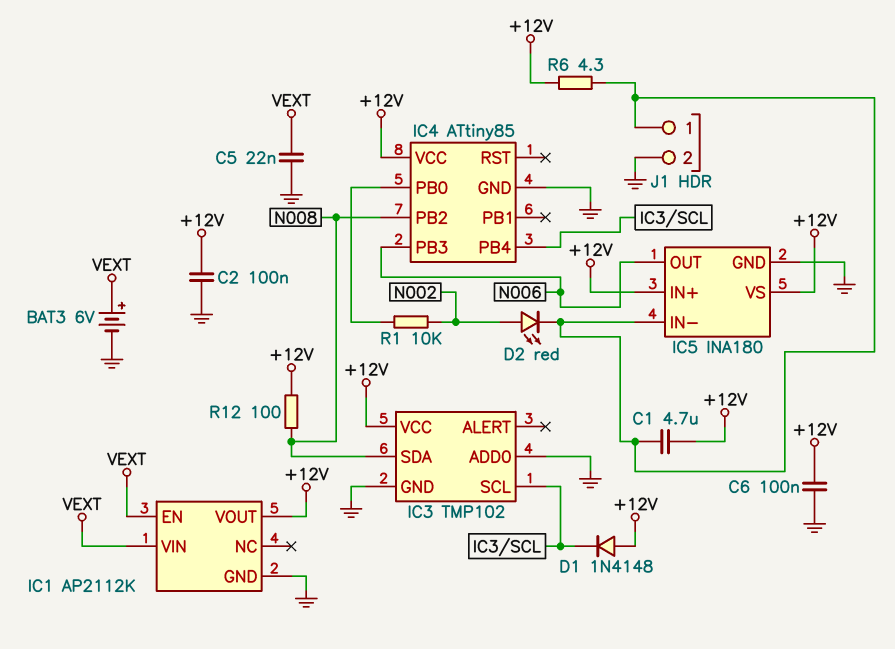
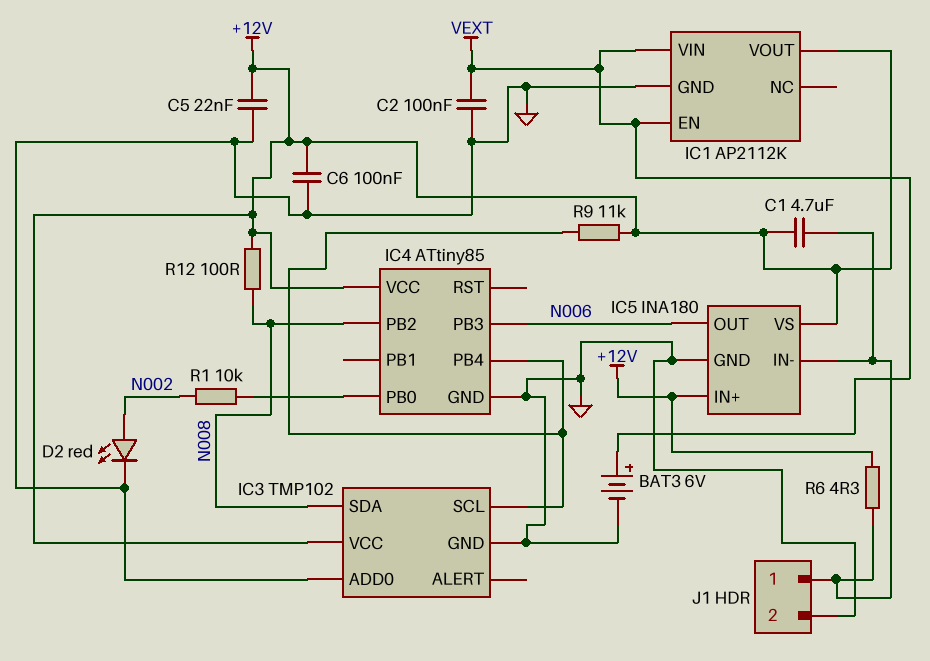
C2: 100nF (+12V, GND) -> 100nF (GND, VEXT)
C5: 22nF (GND, VEXT) -> 22nF (+12V, GND)
D1: diode 1N4148 (A +12V, K IC3/SCL) -> none
D2: LED red (A N002, K IC5/IN-) -> LED red (A N002, K GND)
R9: none -> 11k (+12V, IC3/SCL)

